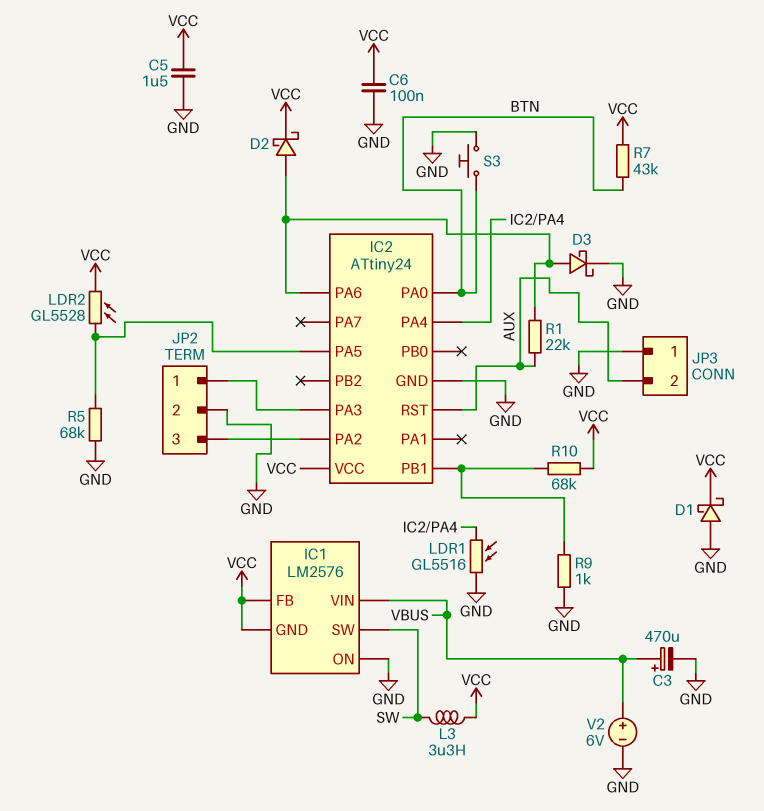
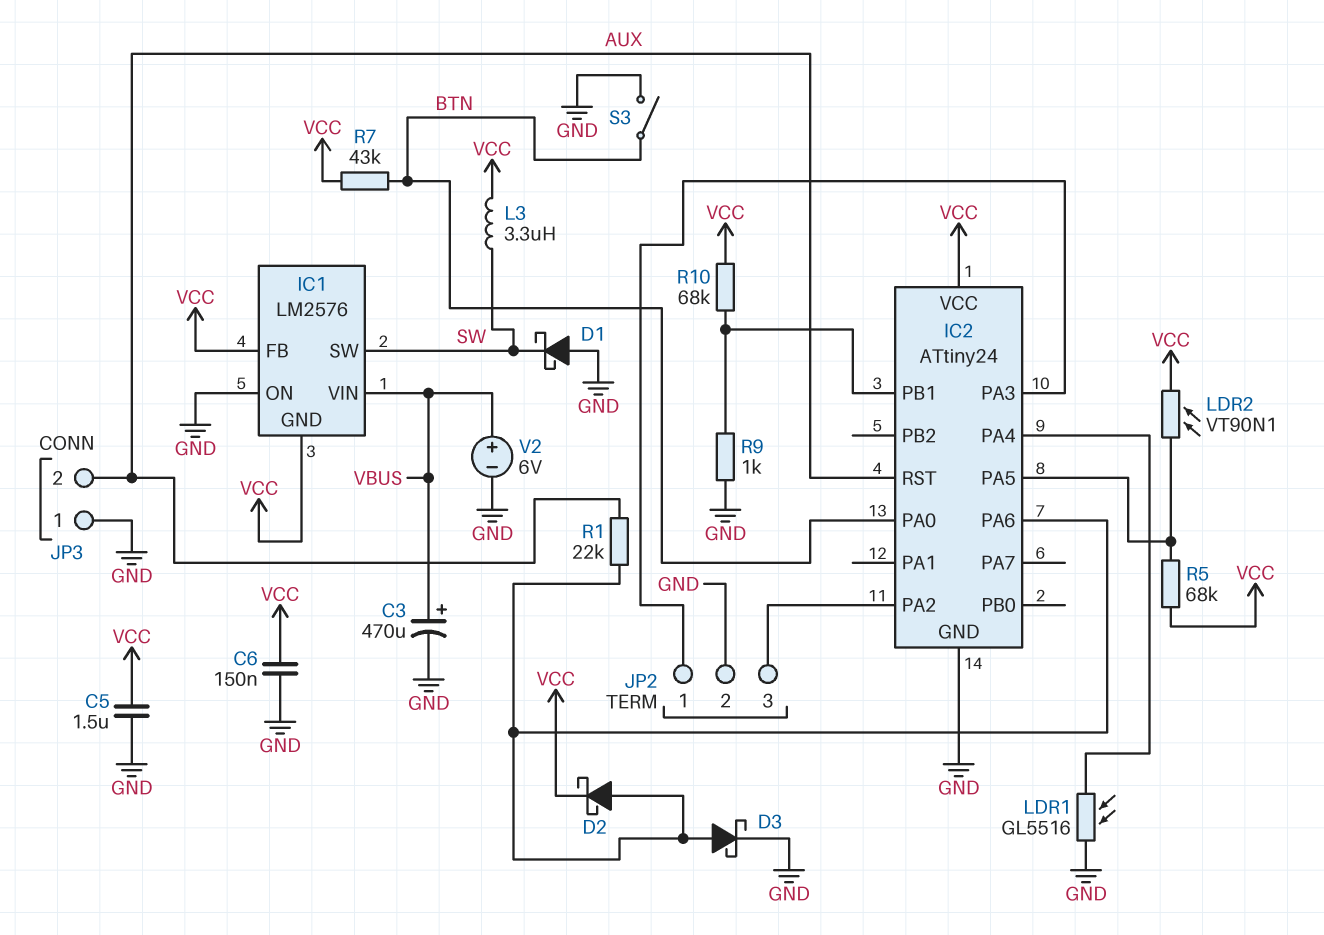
C6: 100nF (GND, VCC) -> 150nF (GND, VCC)
D1: schottky (A GND, K VCC) -> schottky (A GND, K SW)
LDR2: GL5528 (IC2/PA5, VCC) -> VT90N1 (IC2/PA5, VCC)
R5: 68k (GND, IC2/PA5) -> 68k (IC2/PA5, VCC)
S3: button (BTN, GND) -> switch (BTN, GND)

